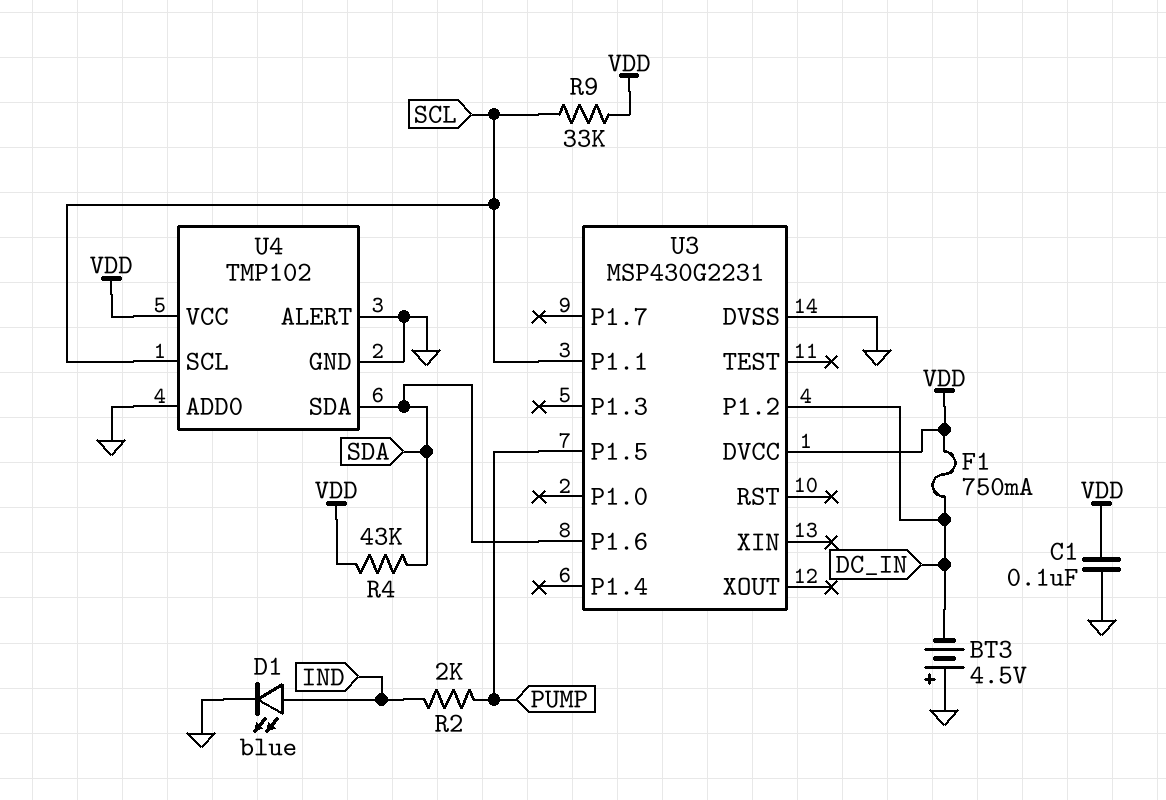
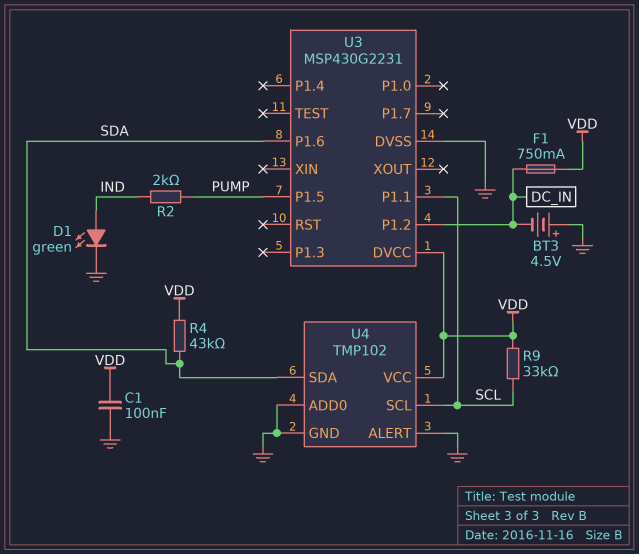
D1: LED blue (A IND, K GND) -> LED green (A IND, K GND)

